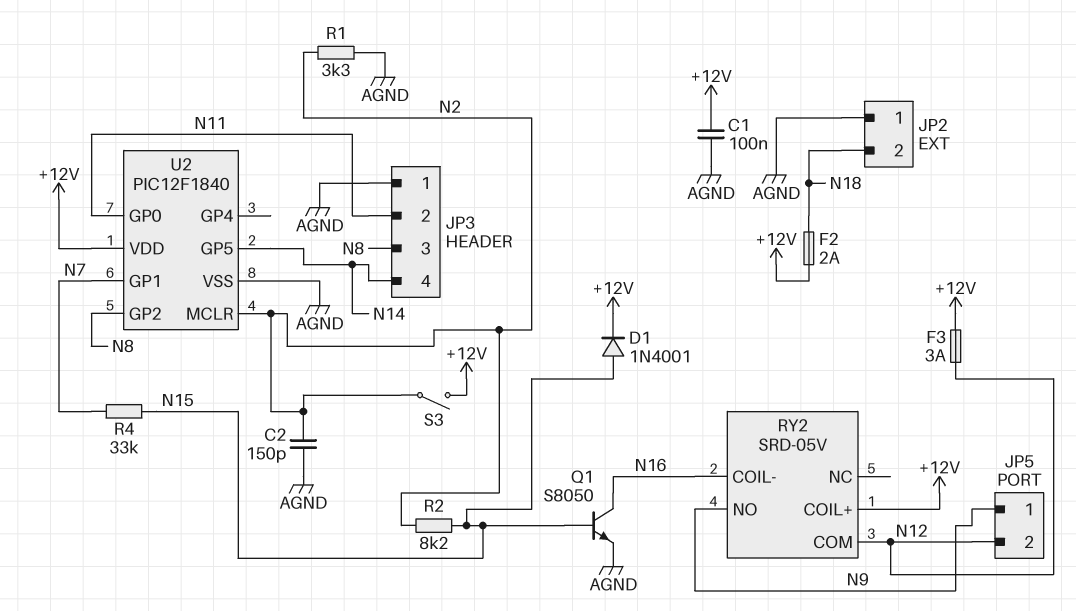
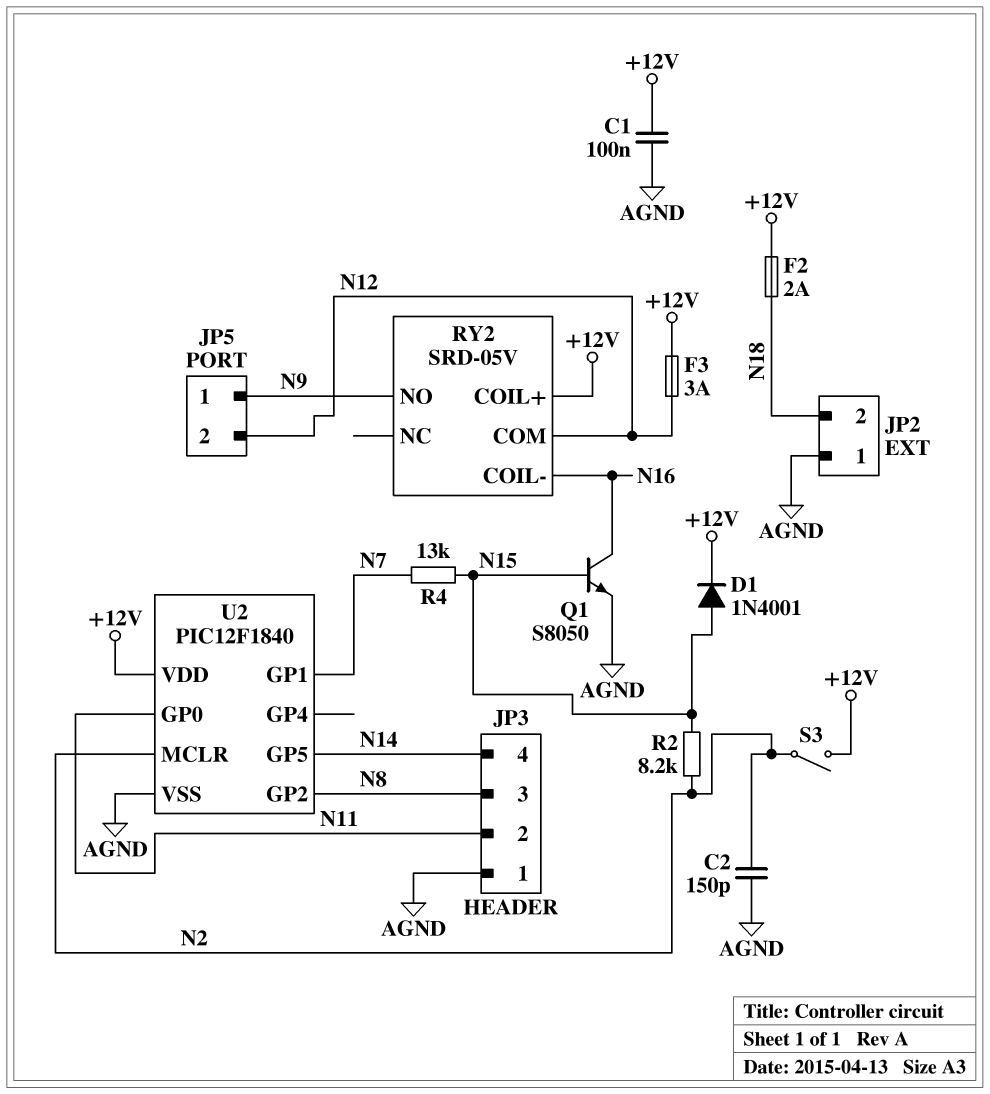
R1: 3.3k (AGND, N2) -> none
R4: 33k (N7, N15) -> 13k (N7, N15)

